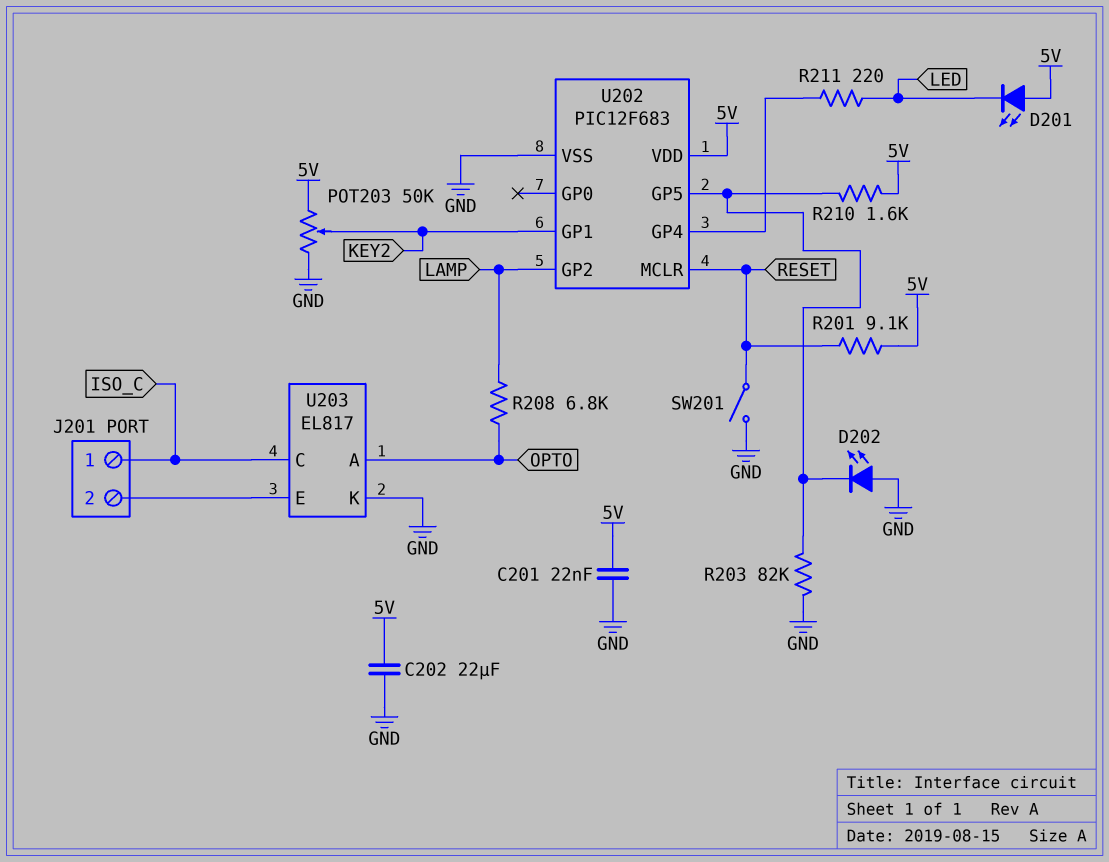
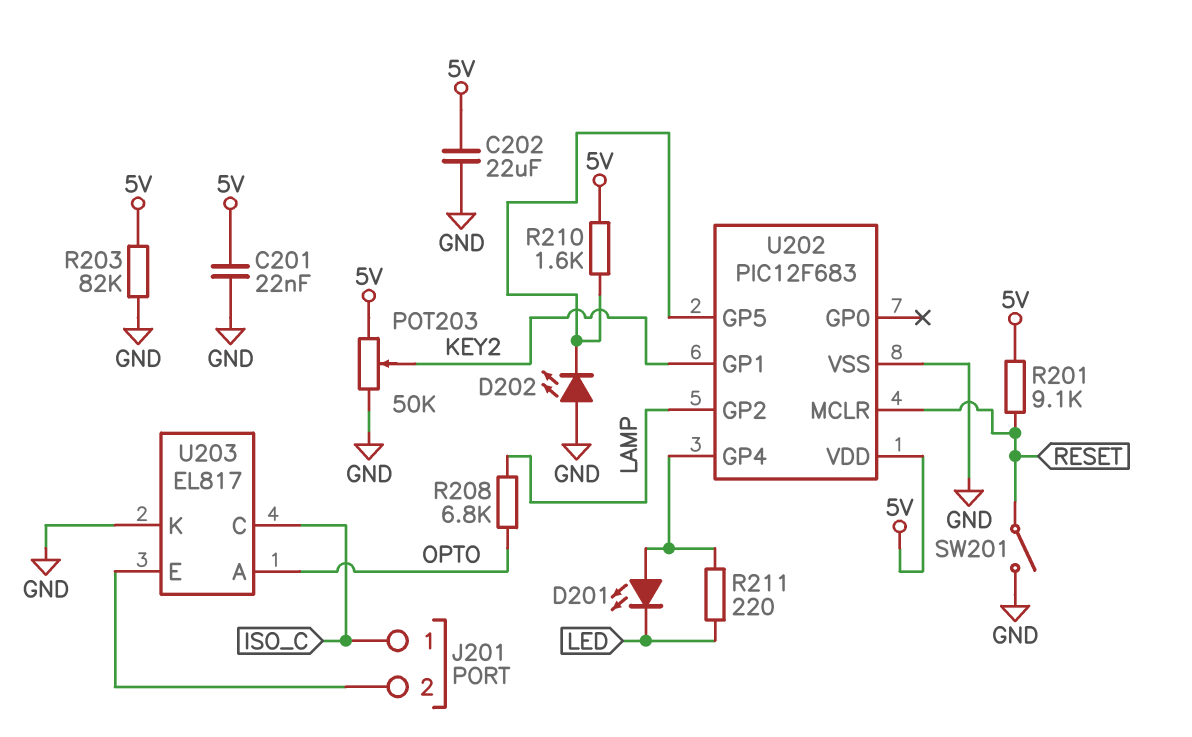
D201: LED (A 5V, K LED) -> LED (A U202/GP4, K LED)
R203: 82k (GND, U202/GP5) -> 82k (5V, GND)

